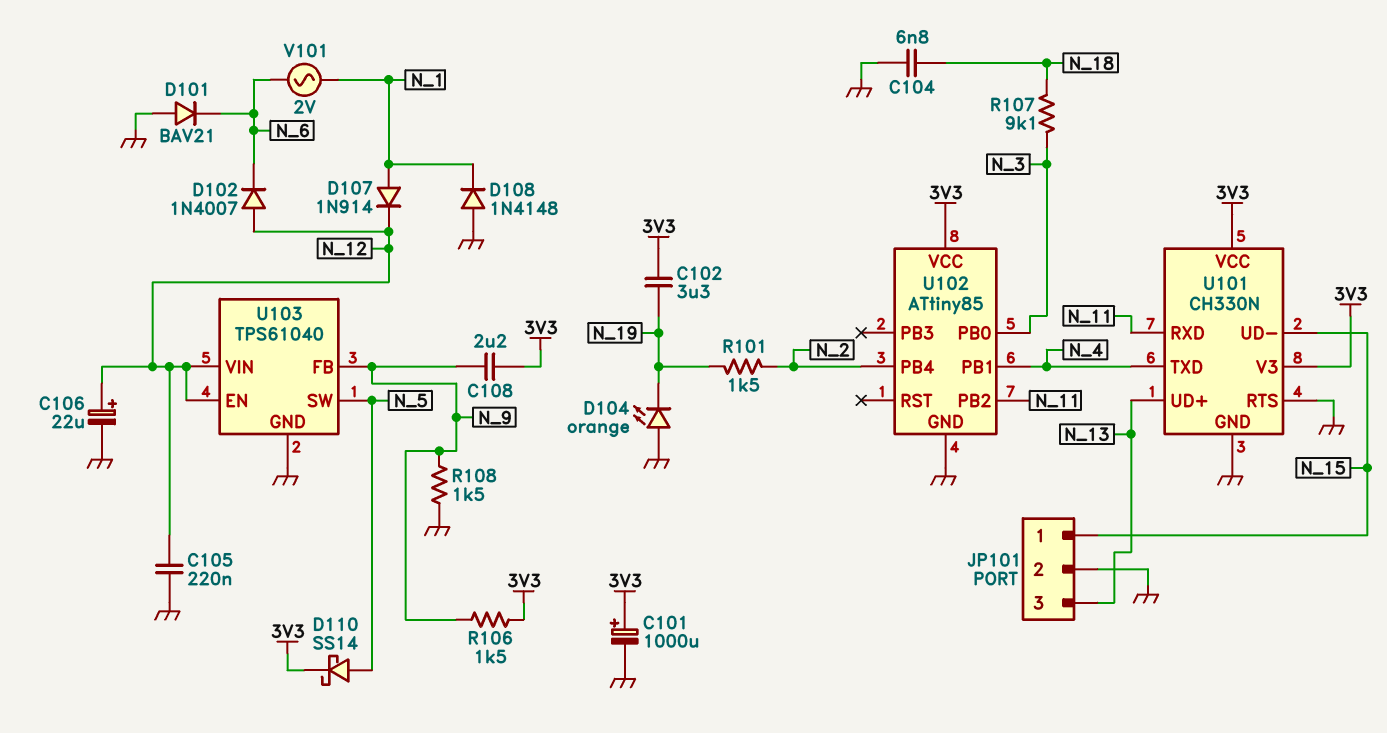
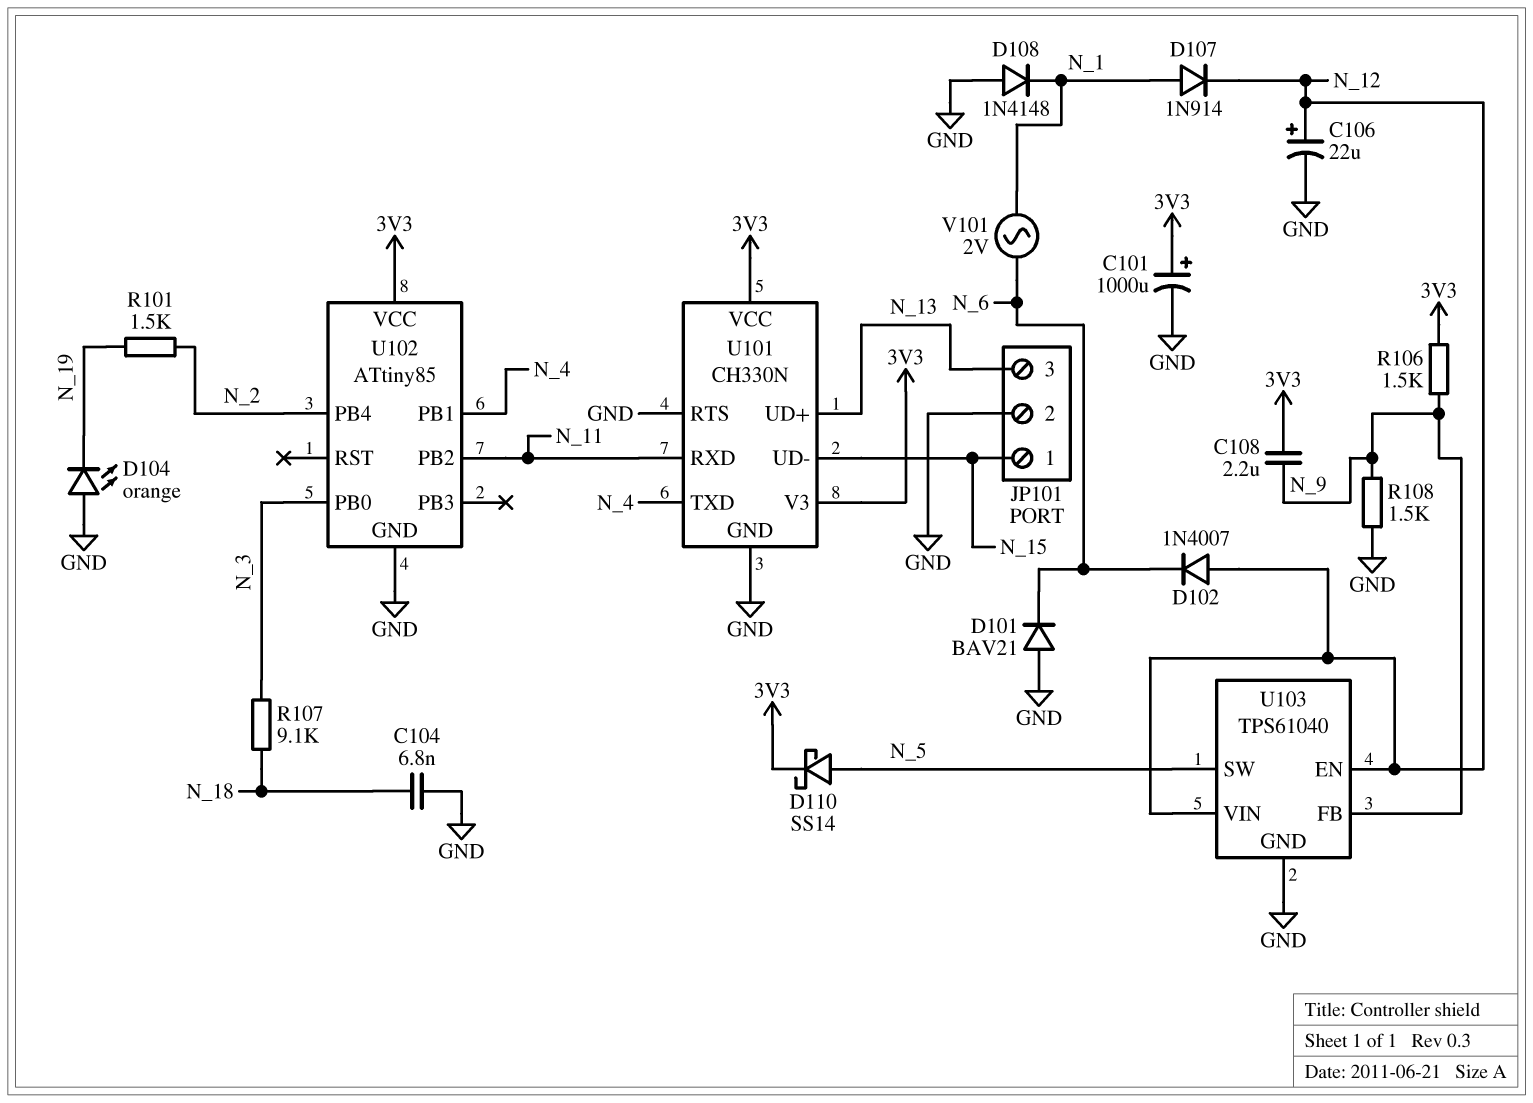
C102: 3.3uF (3V3, N_19) -> none
C105: 220nF (GND, N_12) -> none

